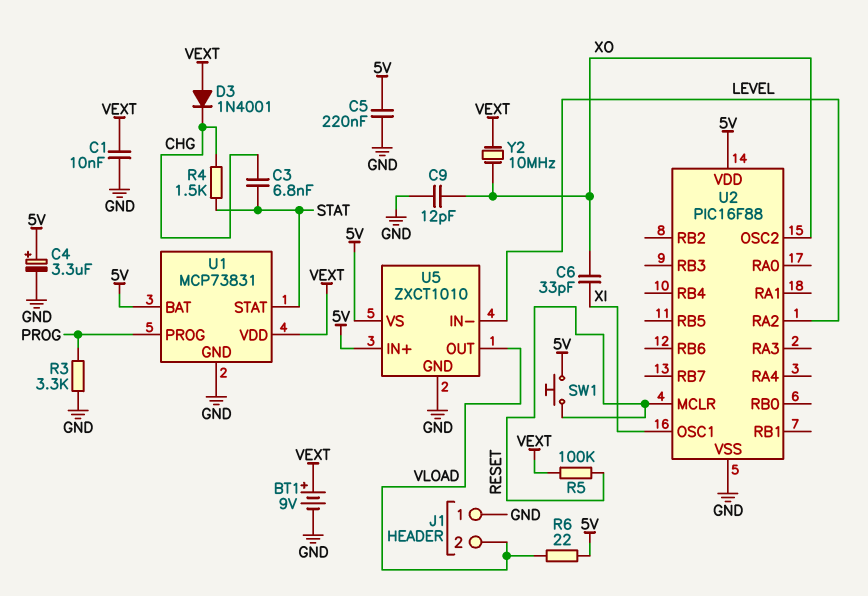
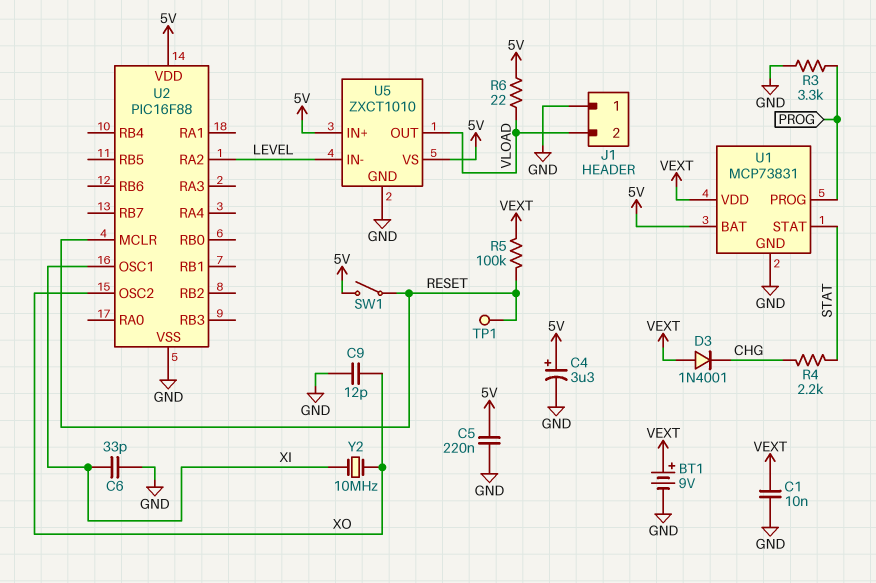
C3: 6.8nF (CHG, STAT) -> none
C6: 33pF (XI, XO) -> 33pF (GND, XI)
R4: 1.5k (CHG, STAT) -> 2.2k (CHG, STAT)
SW1: button (5V, RESET) -> switch (5V, RESET)
TP1: none -> test point (RESET)
Y2: 10MHz (VEXT, XO) -> 10MHz (XI, XO)

